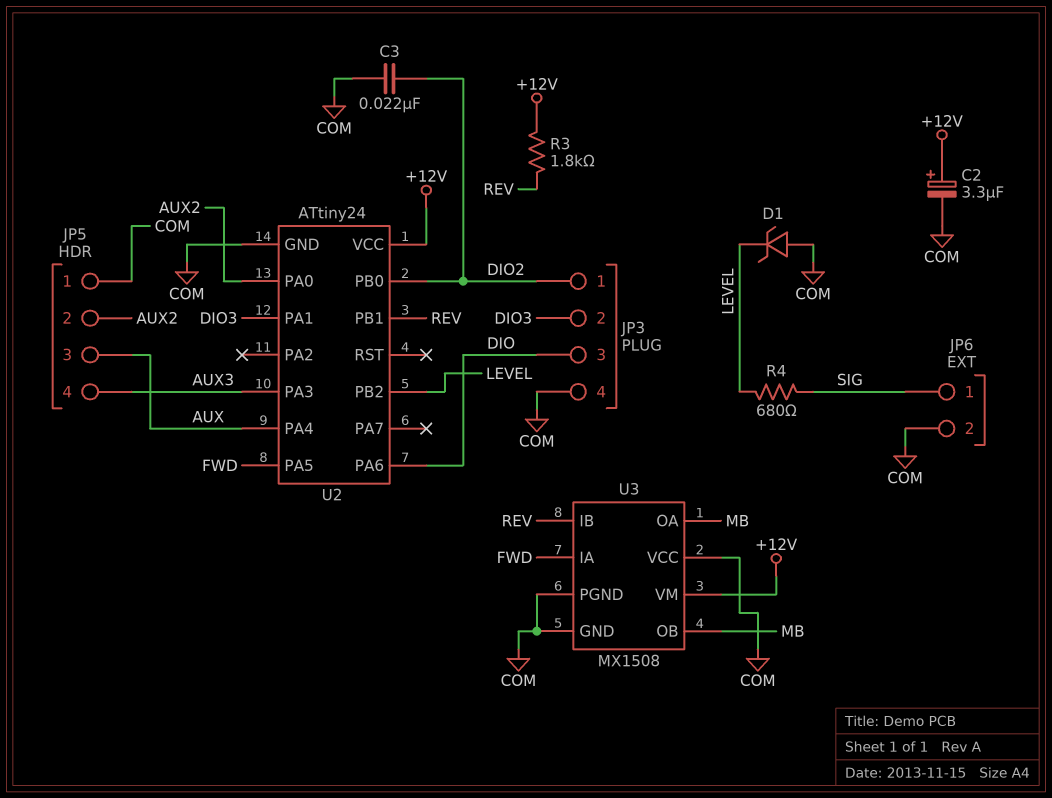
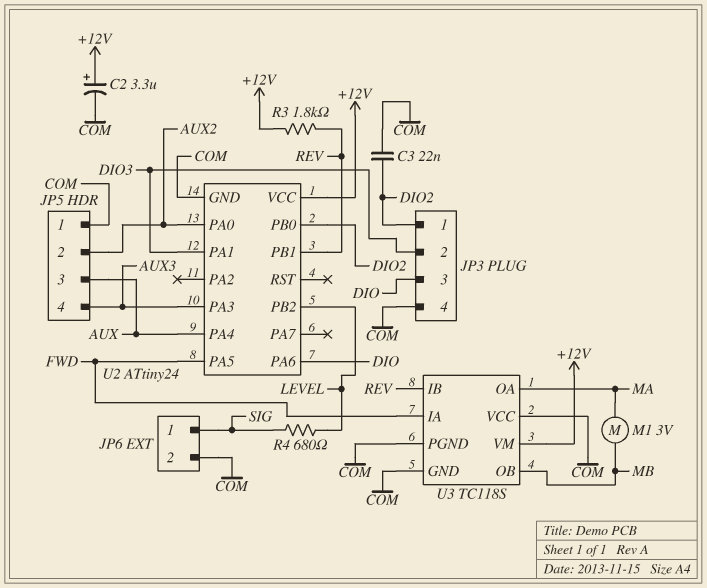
D1: zener (A COM, K LEVEL) -> none
M1: none -> motor 3V (MA, MB)
U3: MX1508 -> TC118S
U3 pin OA: MB -> MA

